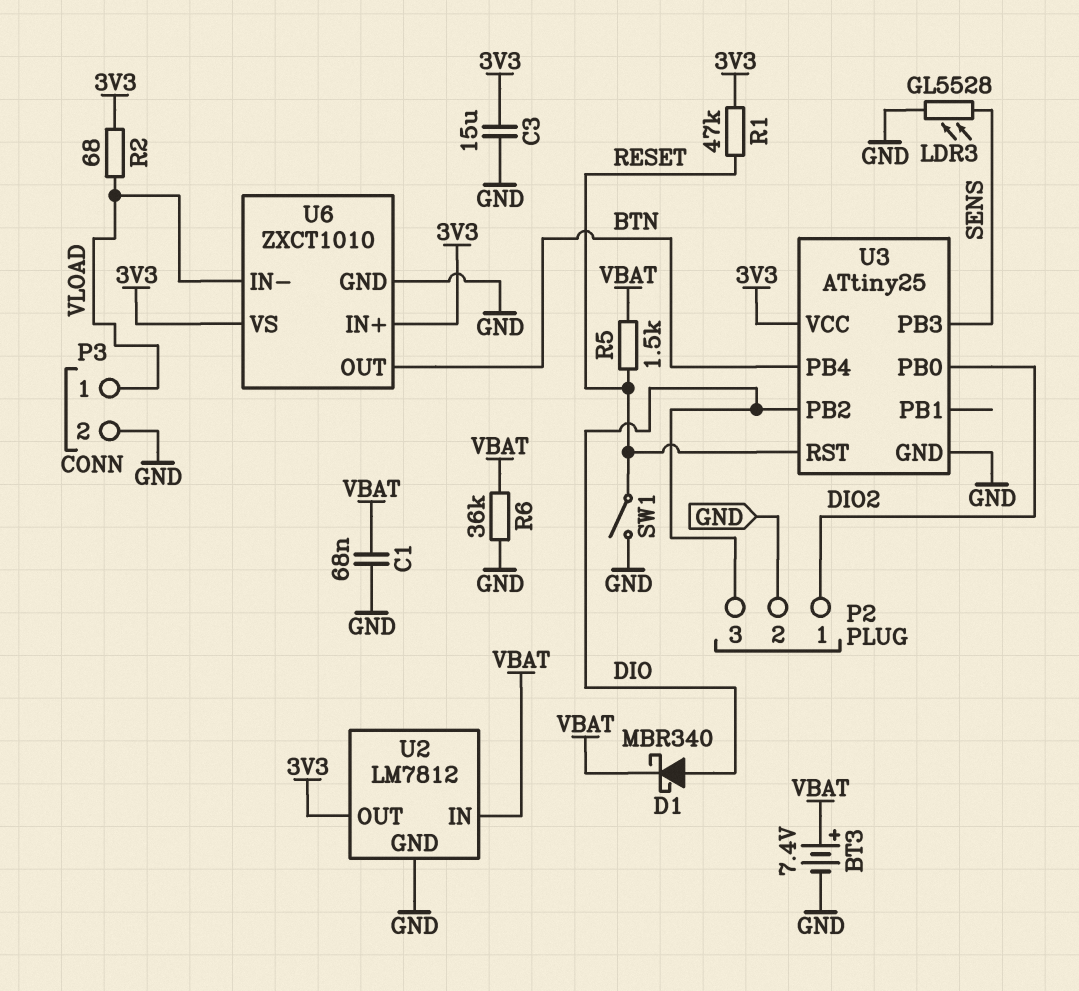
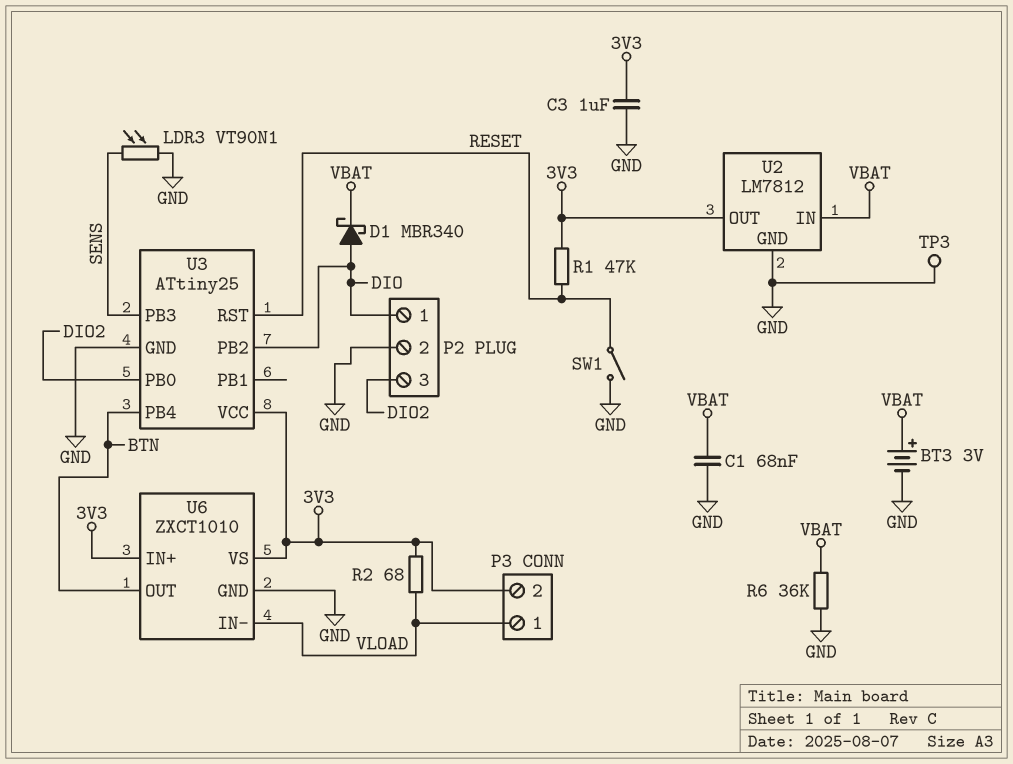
BT3: 7.4V (plus VBAT, minus GND) -> 3V (plus VBAT, minus GND)
C3: 15uF (3V3, GND) -> 1uF (3V3, GND)
LDR3: GL5528 (GND, SENS) -> VT90N1 (GND, SENS)
P2 pin 1: DIO2 -> DIO
P2 pin 3: DIO -> DIO2
P3 pin 2: GND -> 3V3
R5: 1.5k (RESET, VBAT) -> none
TP3: none -> test point (GND)

